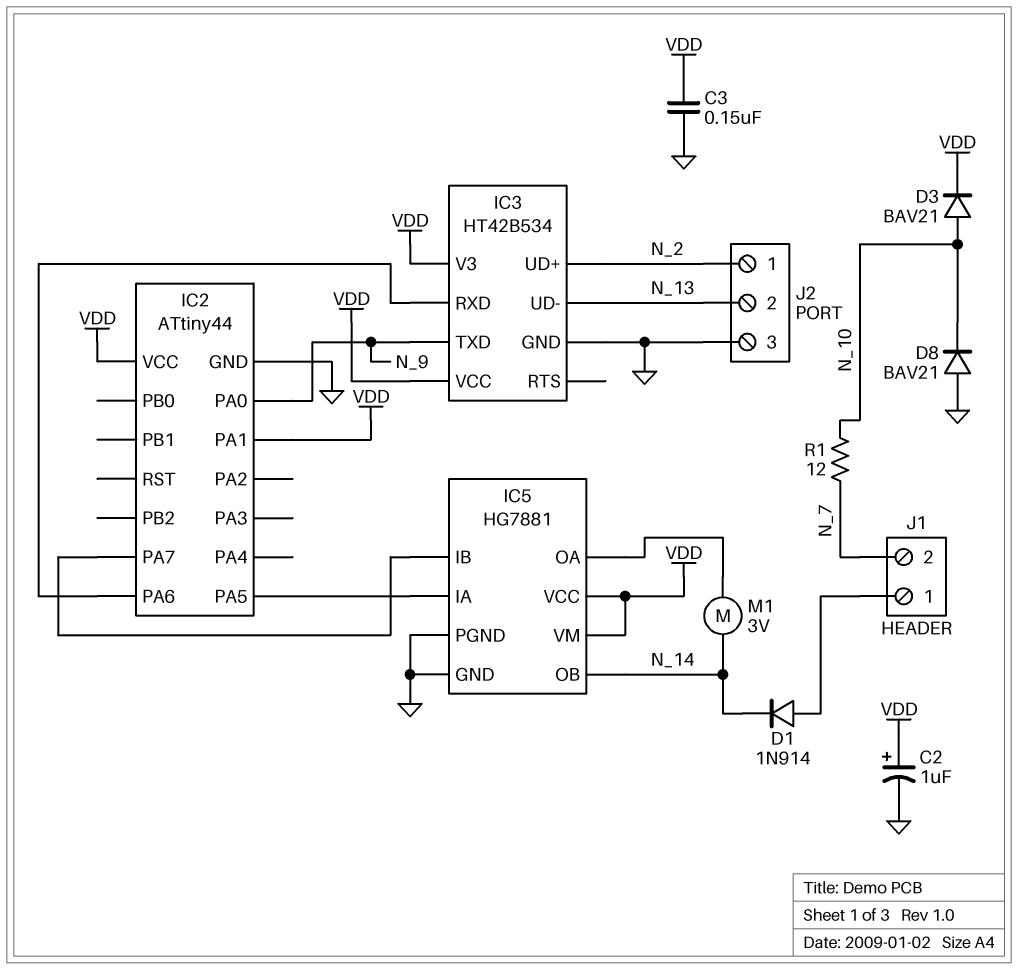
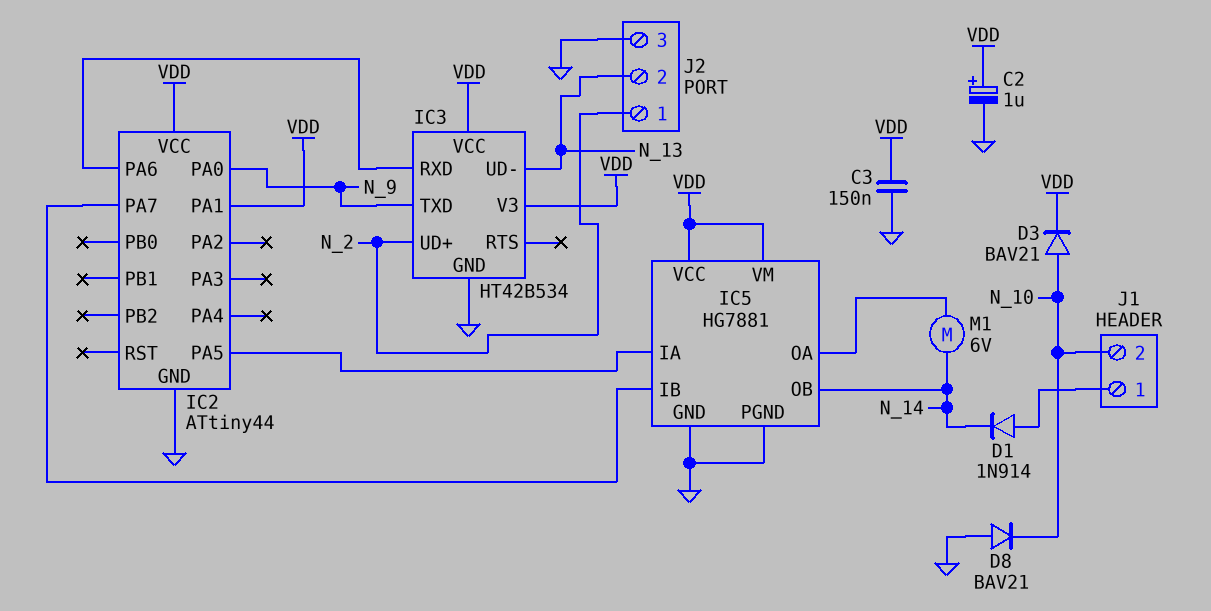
J1 pin 2: N_7 -> N_10
M1: motor 3V (IC5/OA, N_14) -> motor 6V (IC5/OA, N_14)
R1: 12 (N_7, N_10) -> none

